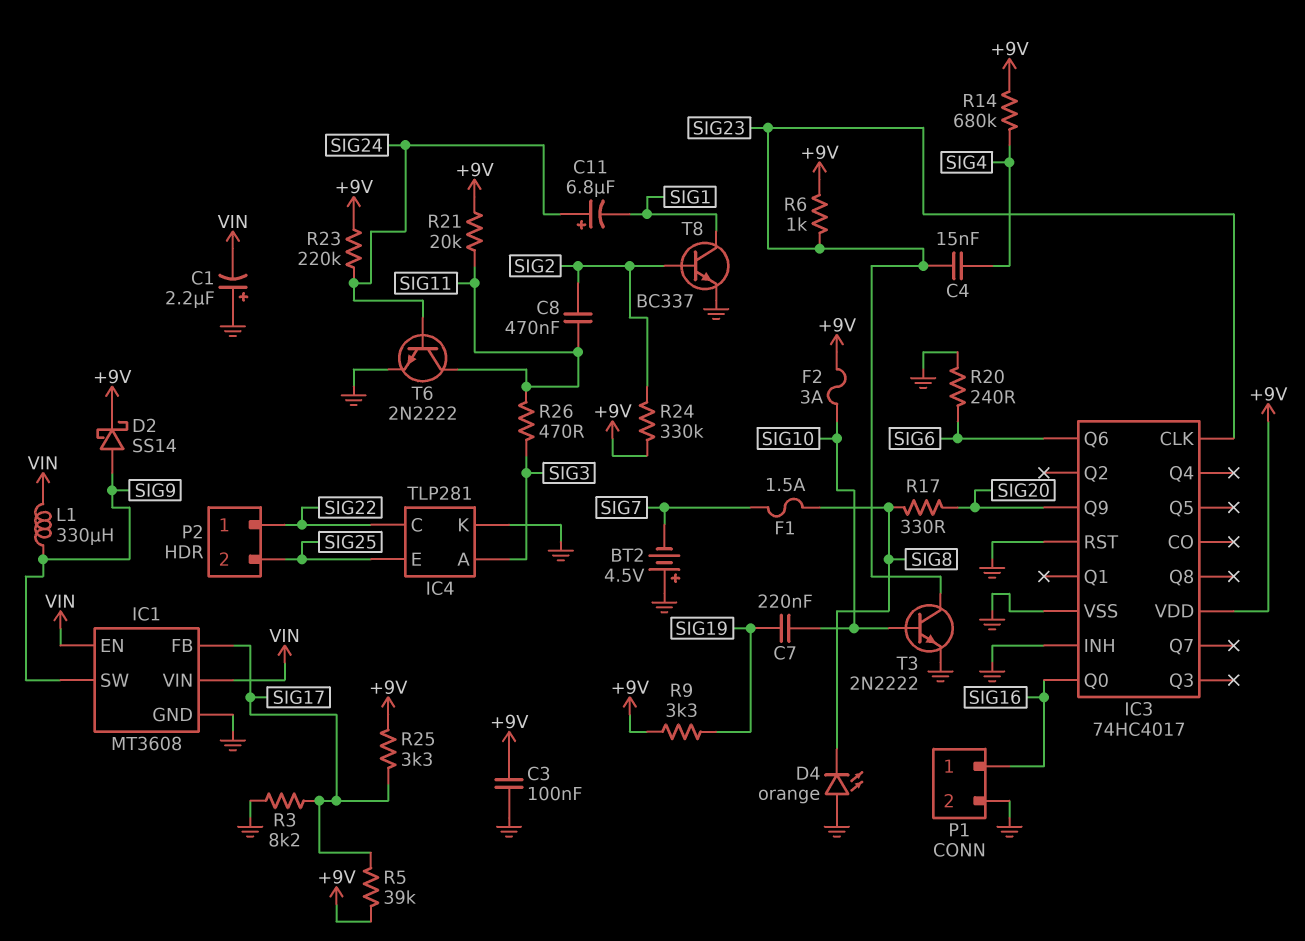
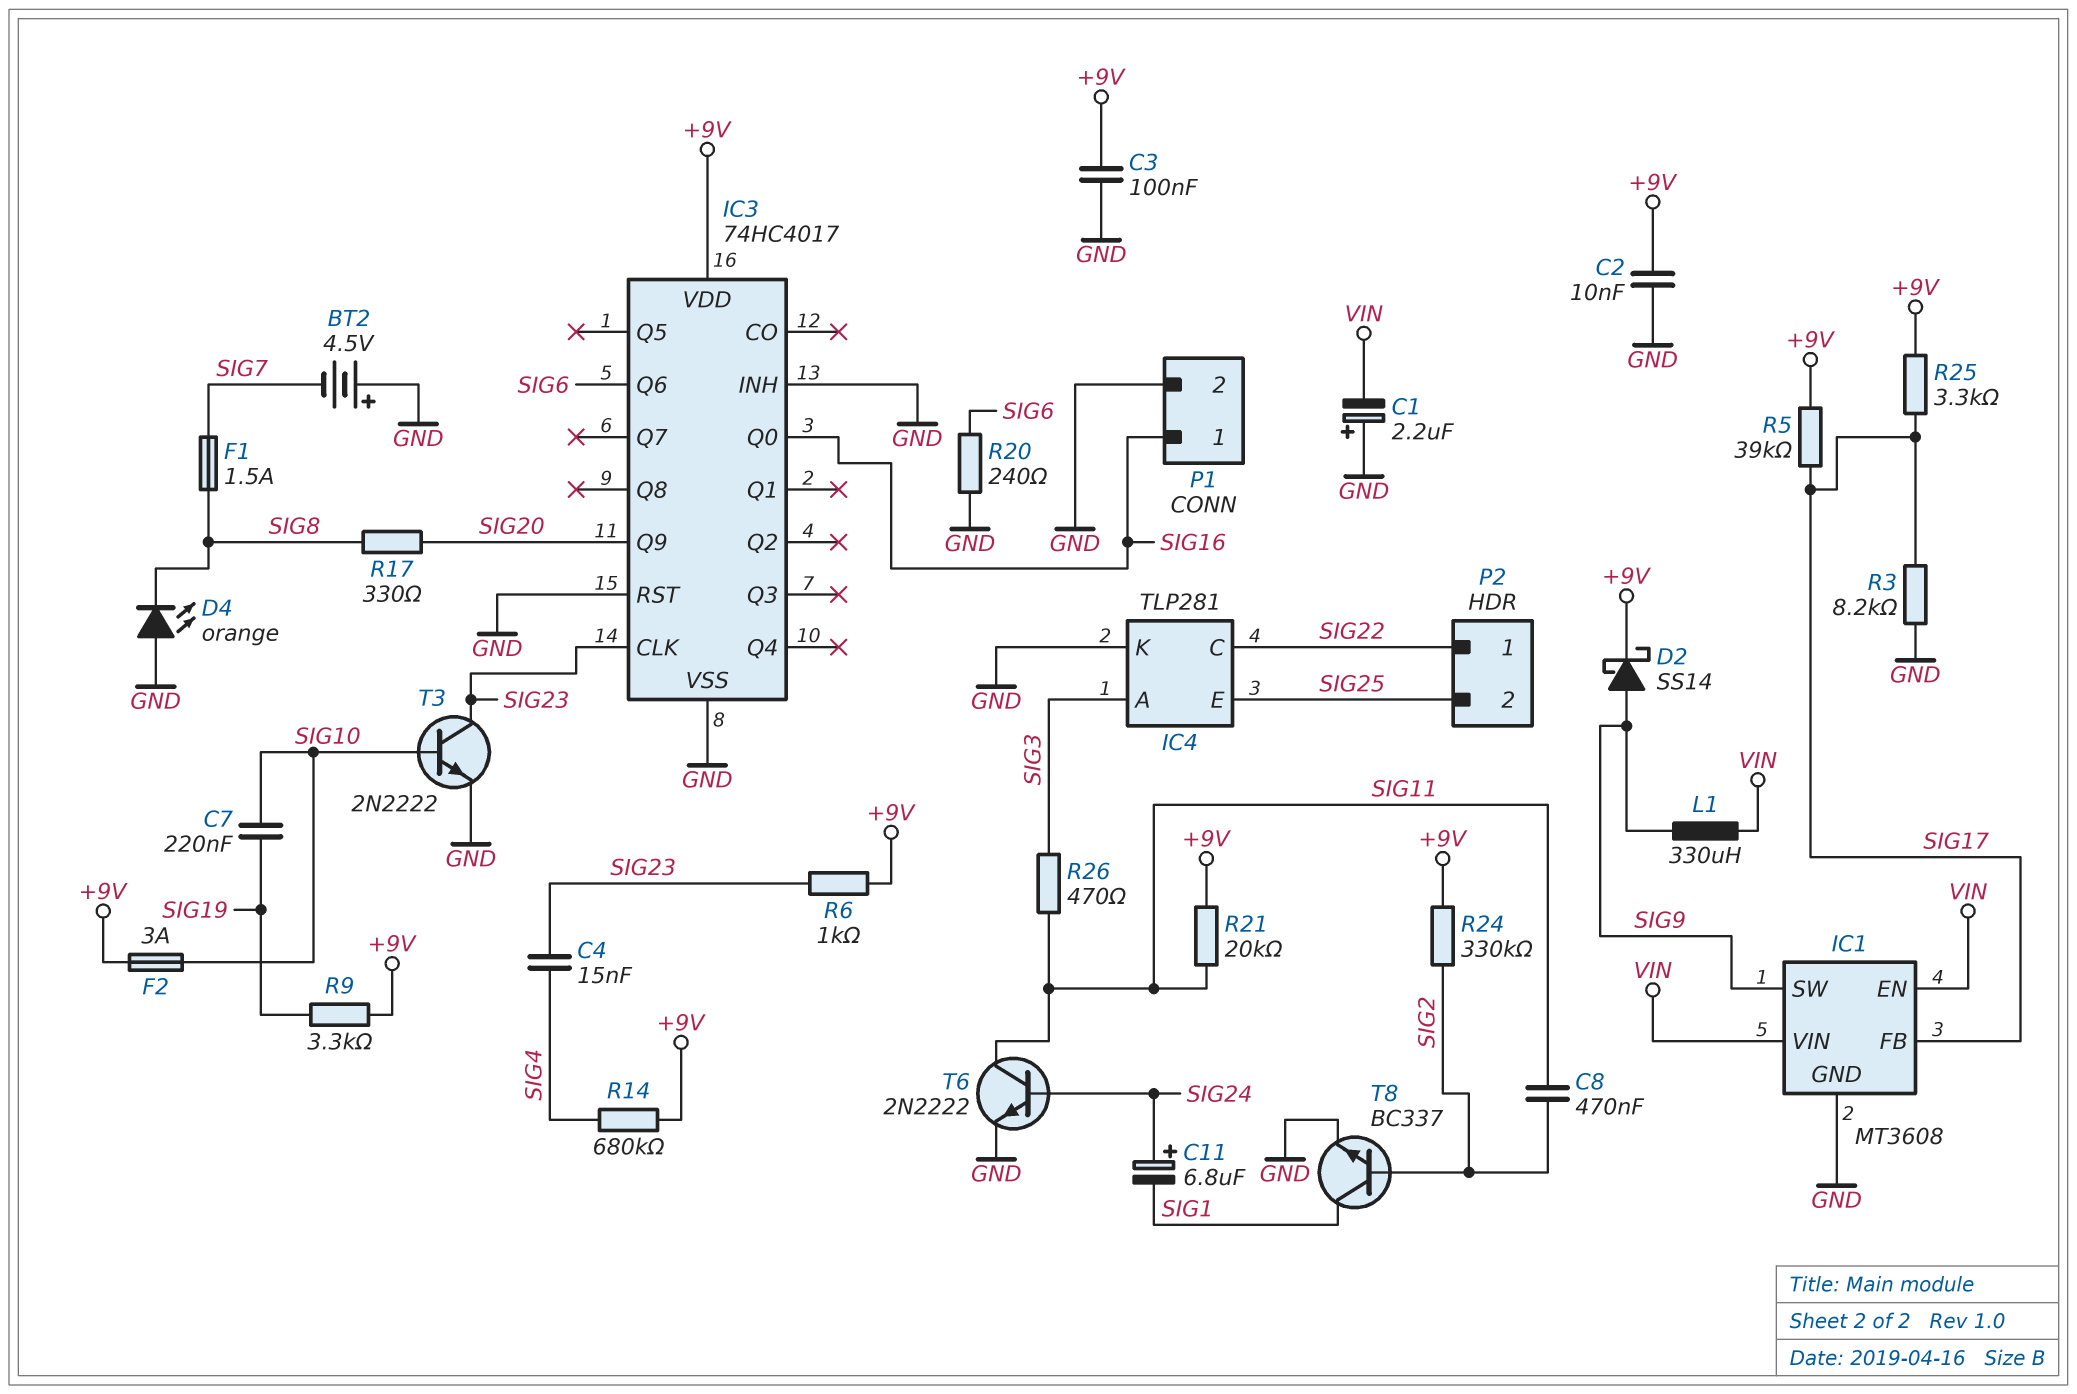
C2: none -> 10nF (+9V, GND)
R23: 220k (+9V, SIG24) -> none

